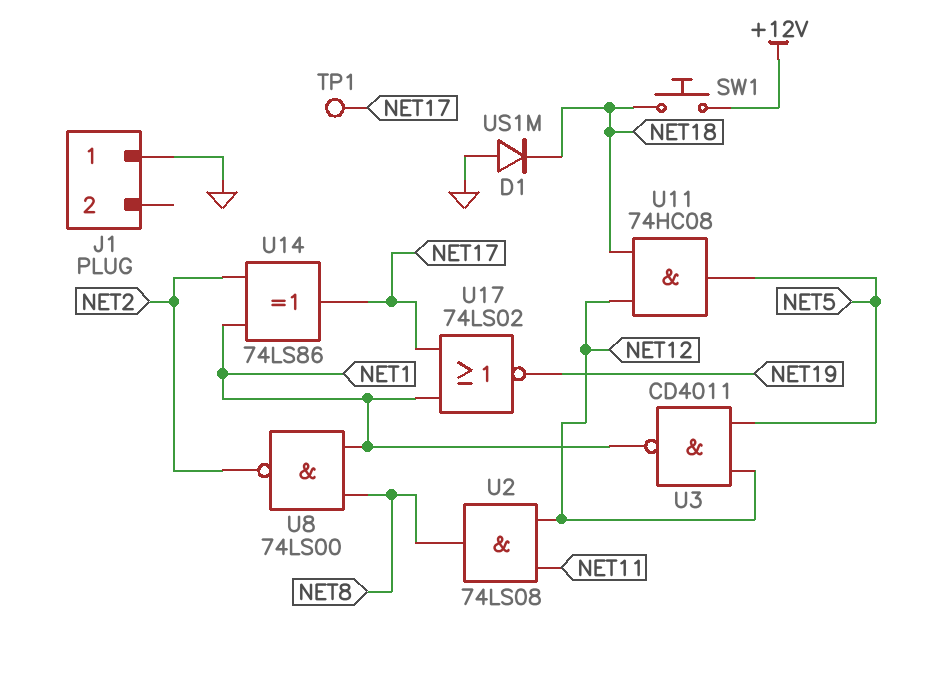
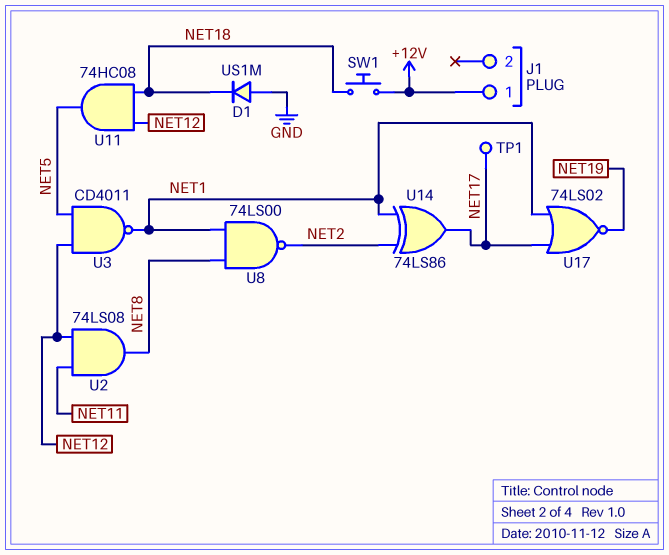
J1 pin 1: GND -> +12V

